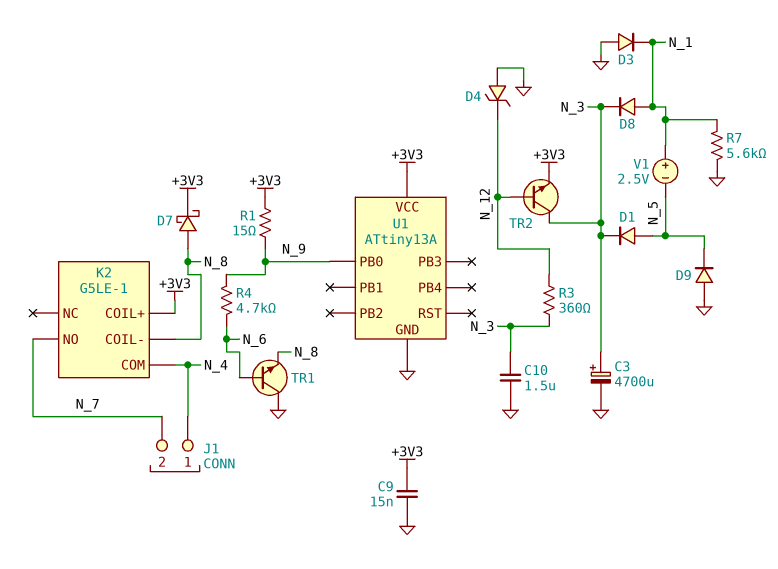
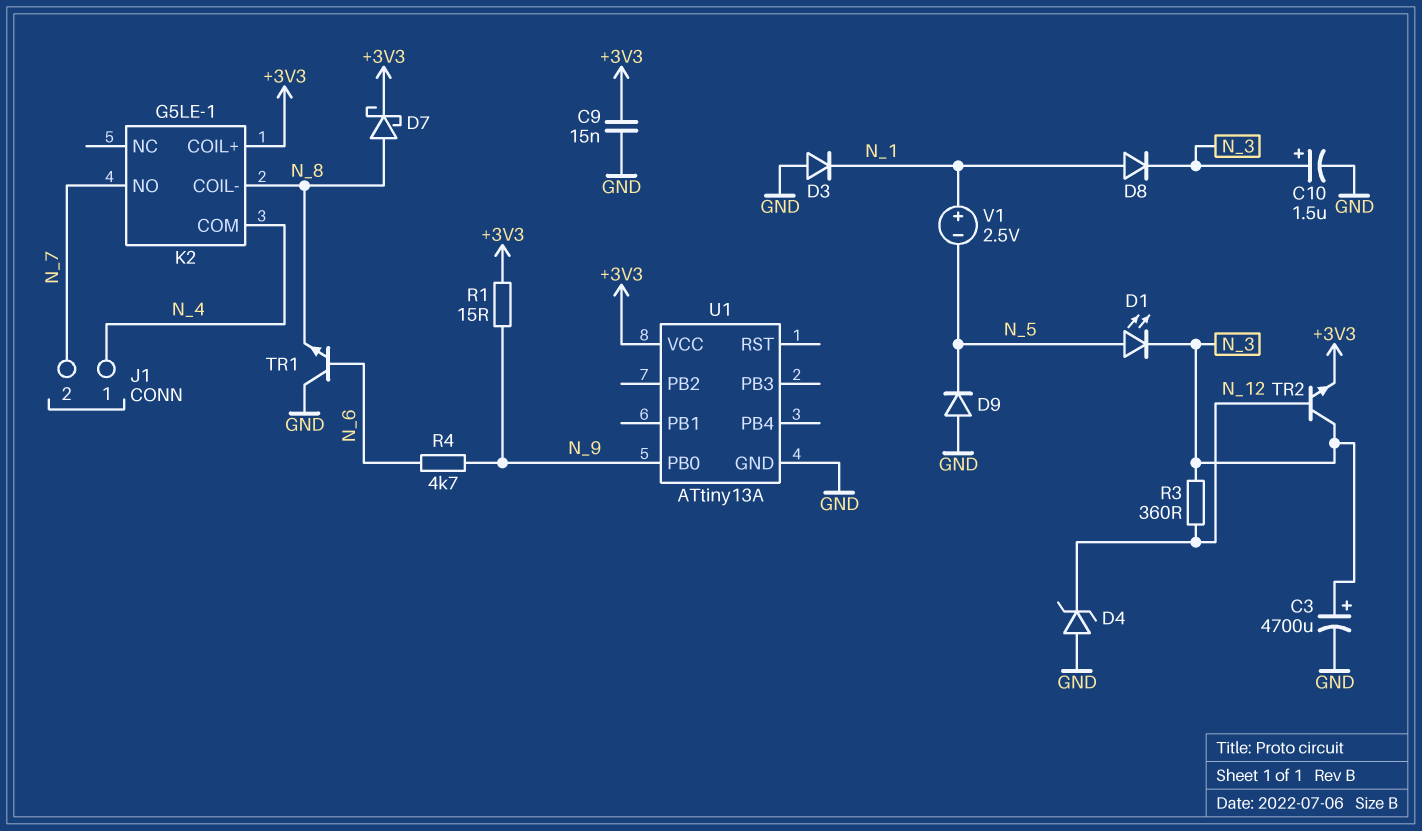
C10: 1.5uF (GND, N_3) -> 1.5uF (plus N_3, minus GND)
D1: diode (A N_5, K N_3) -> LED (A N_5, K N_3)
R7: 5.6k (GND, N_1) -> none

